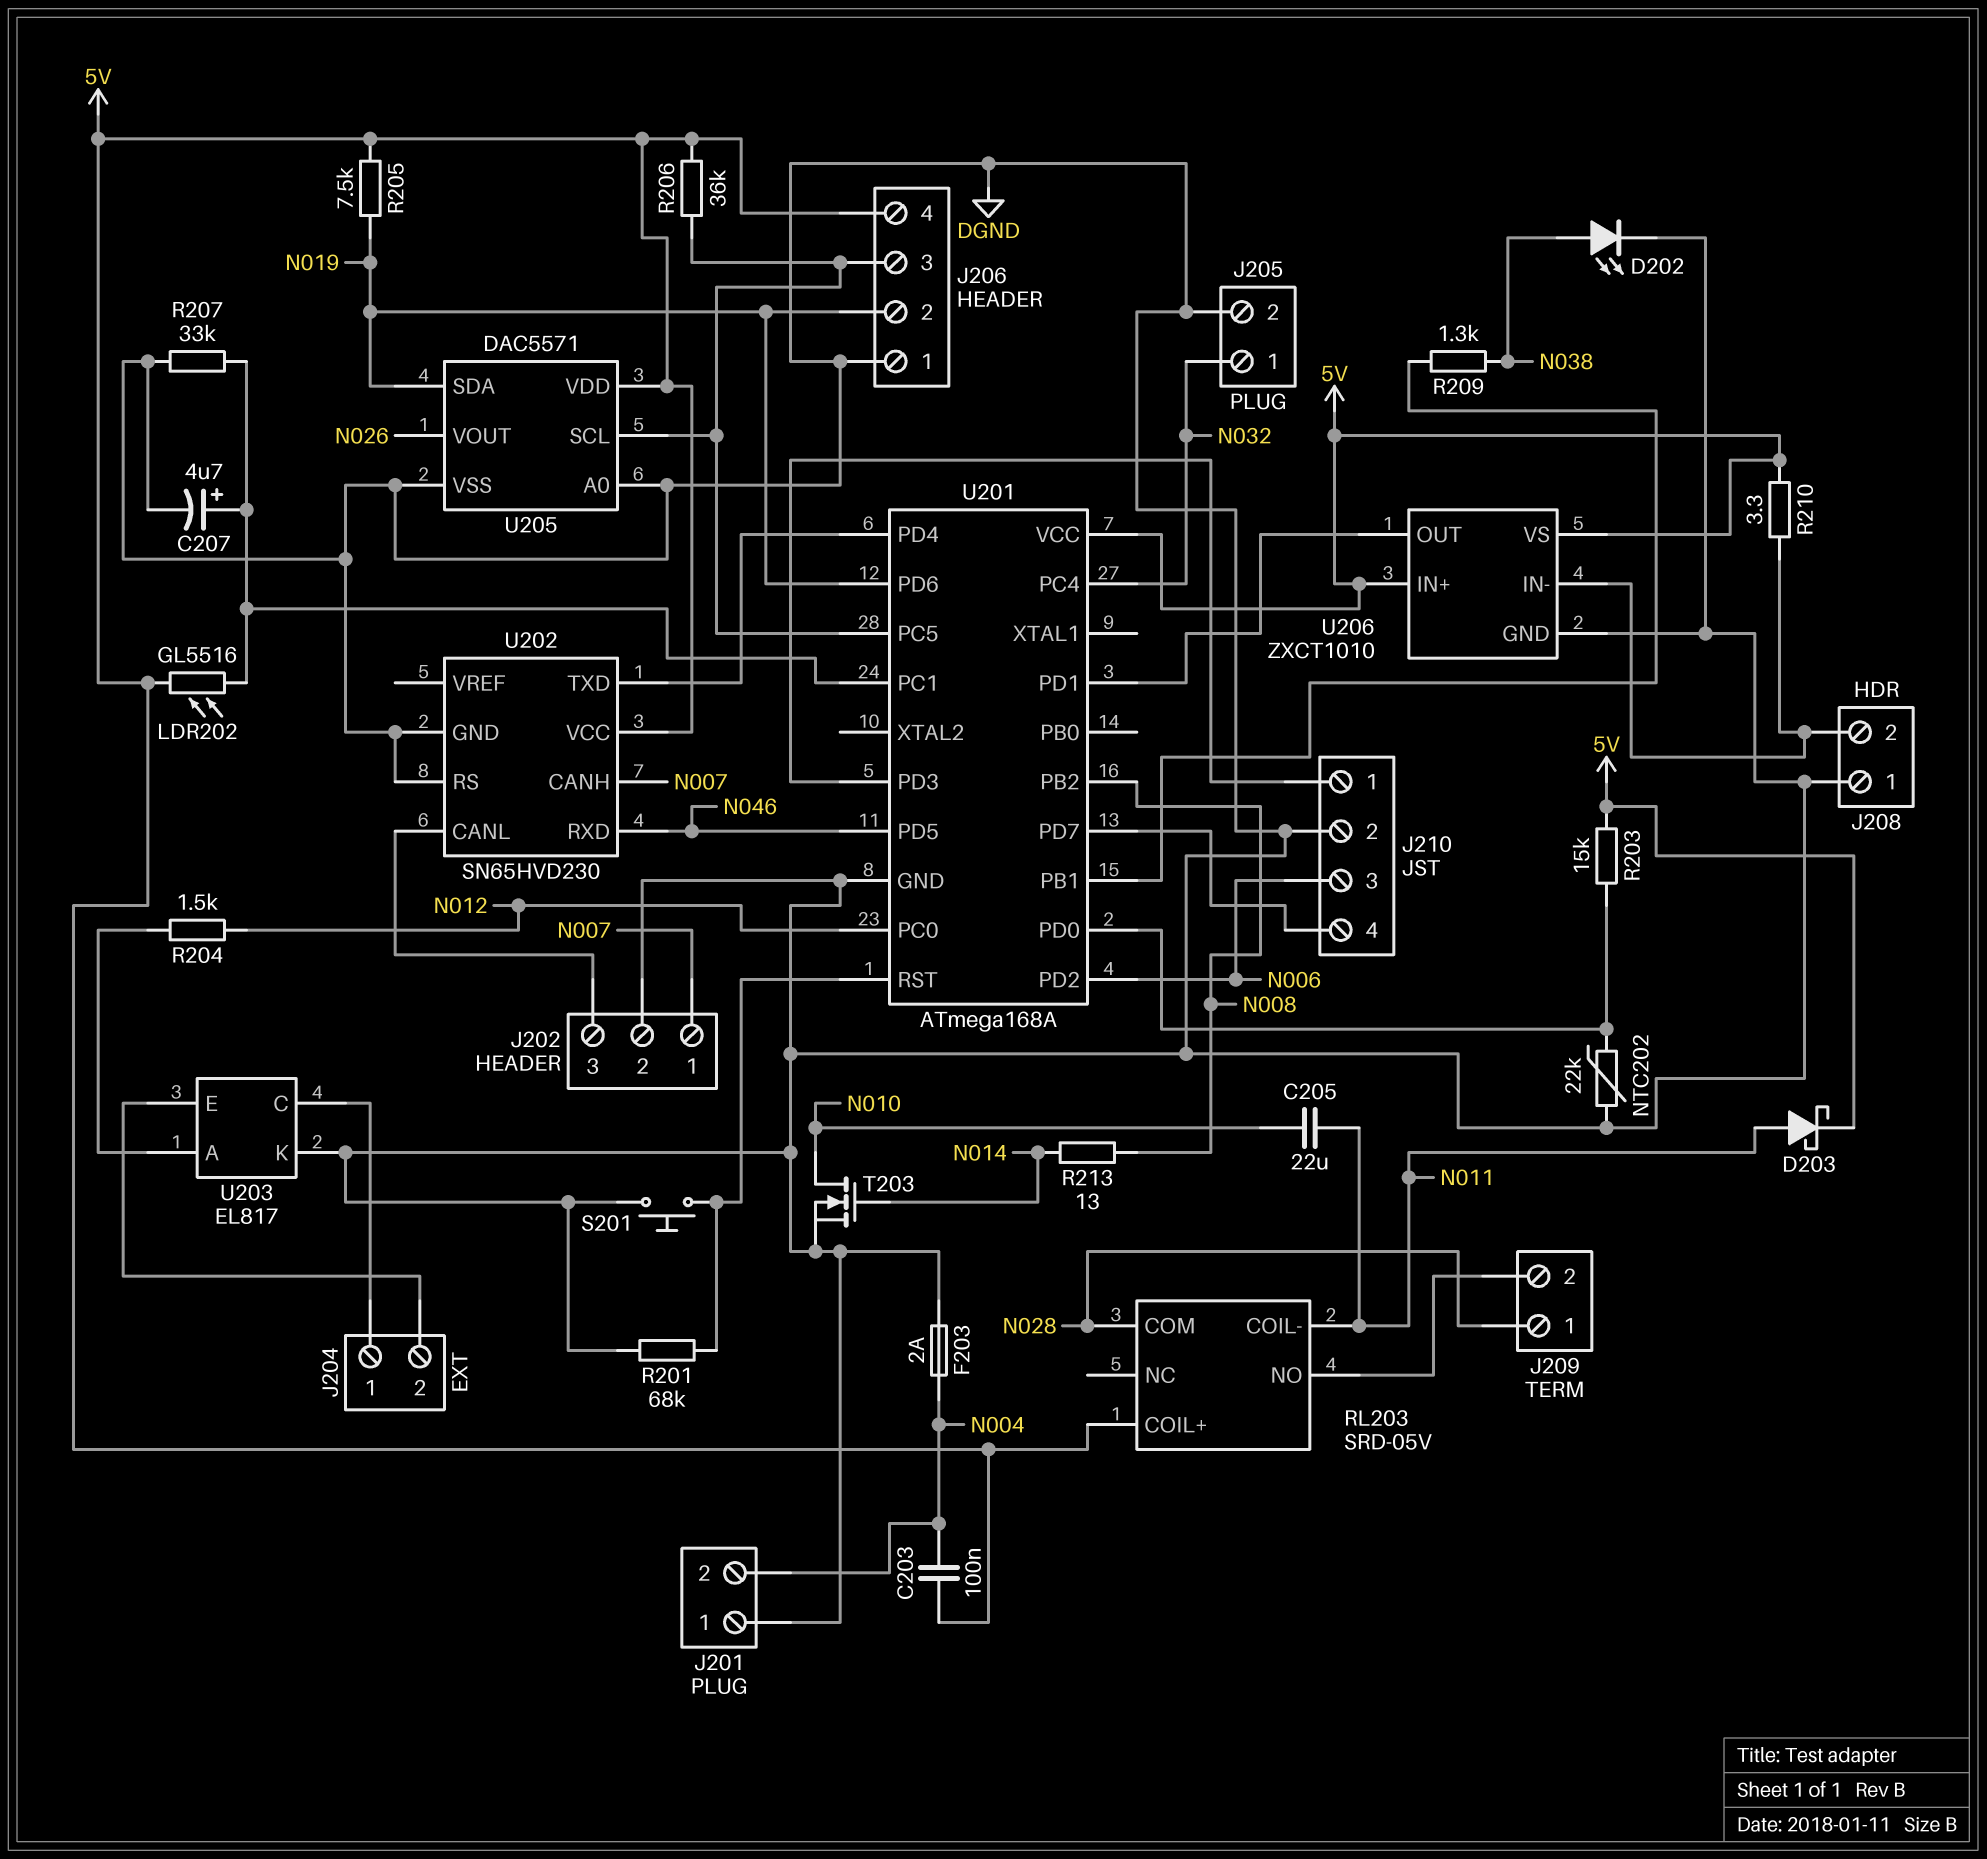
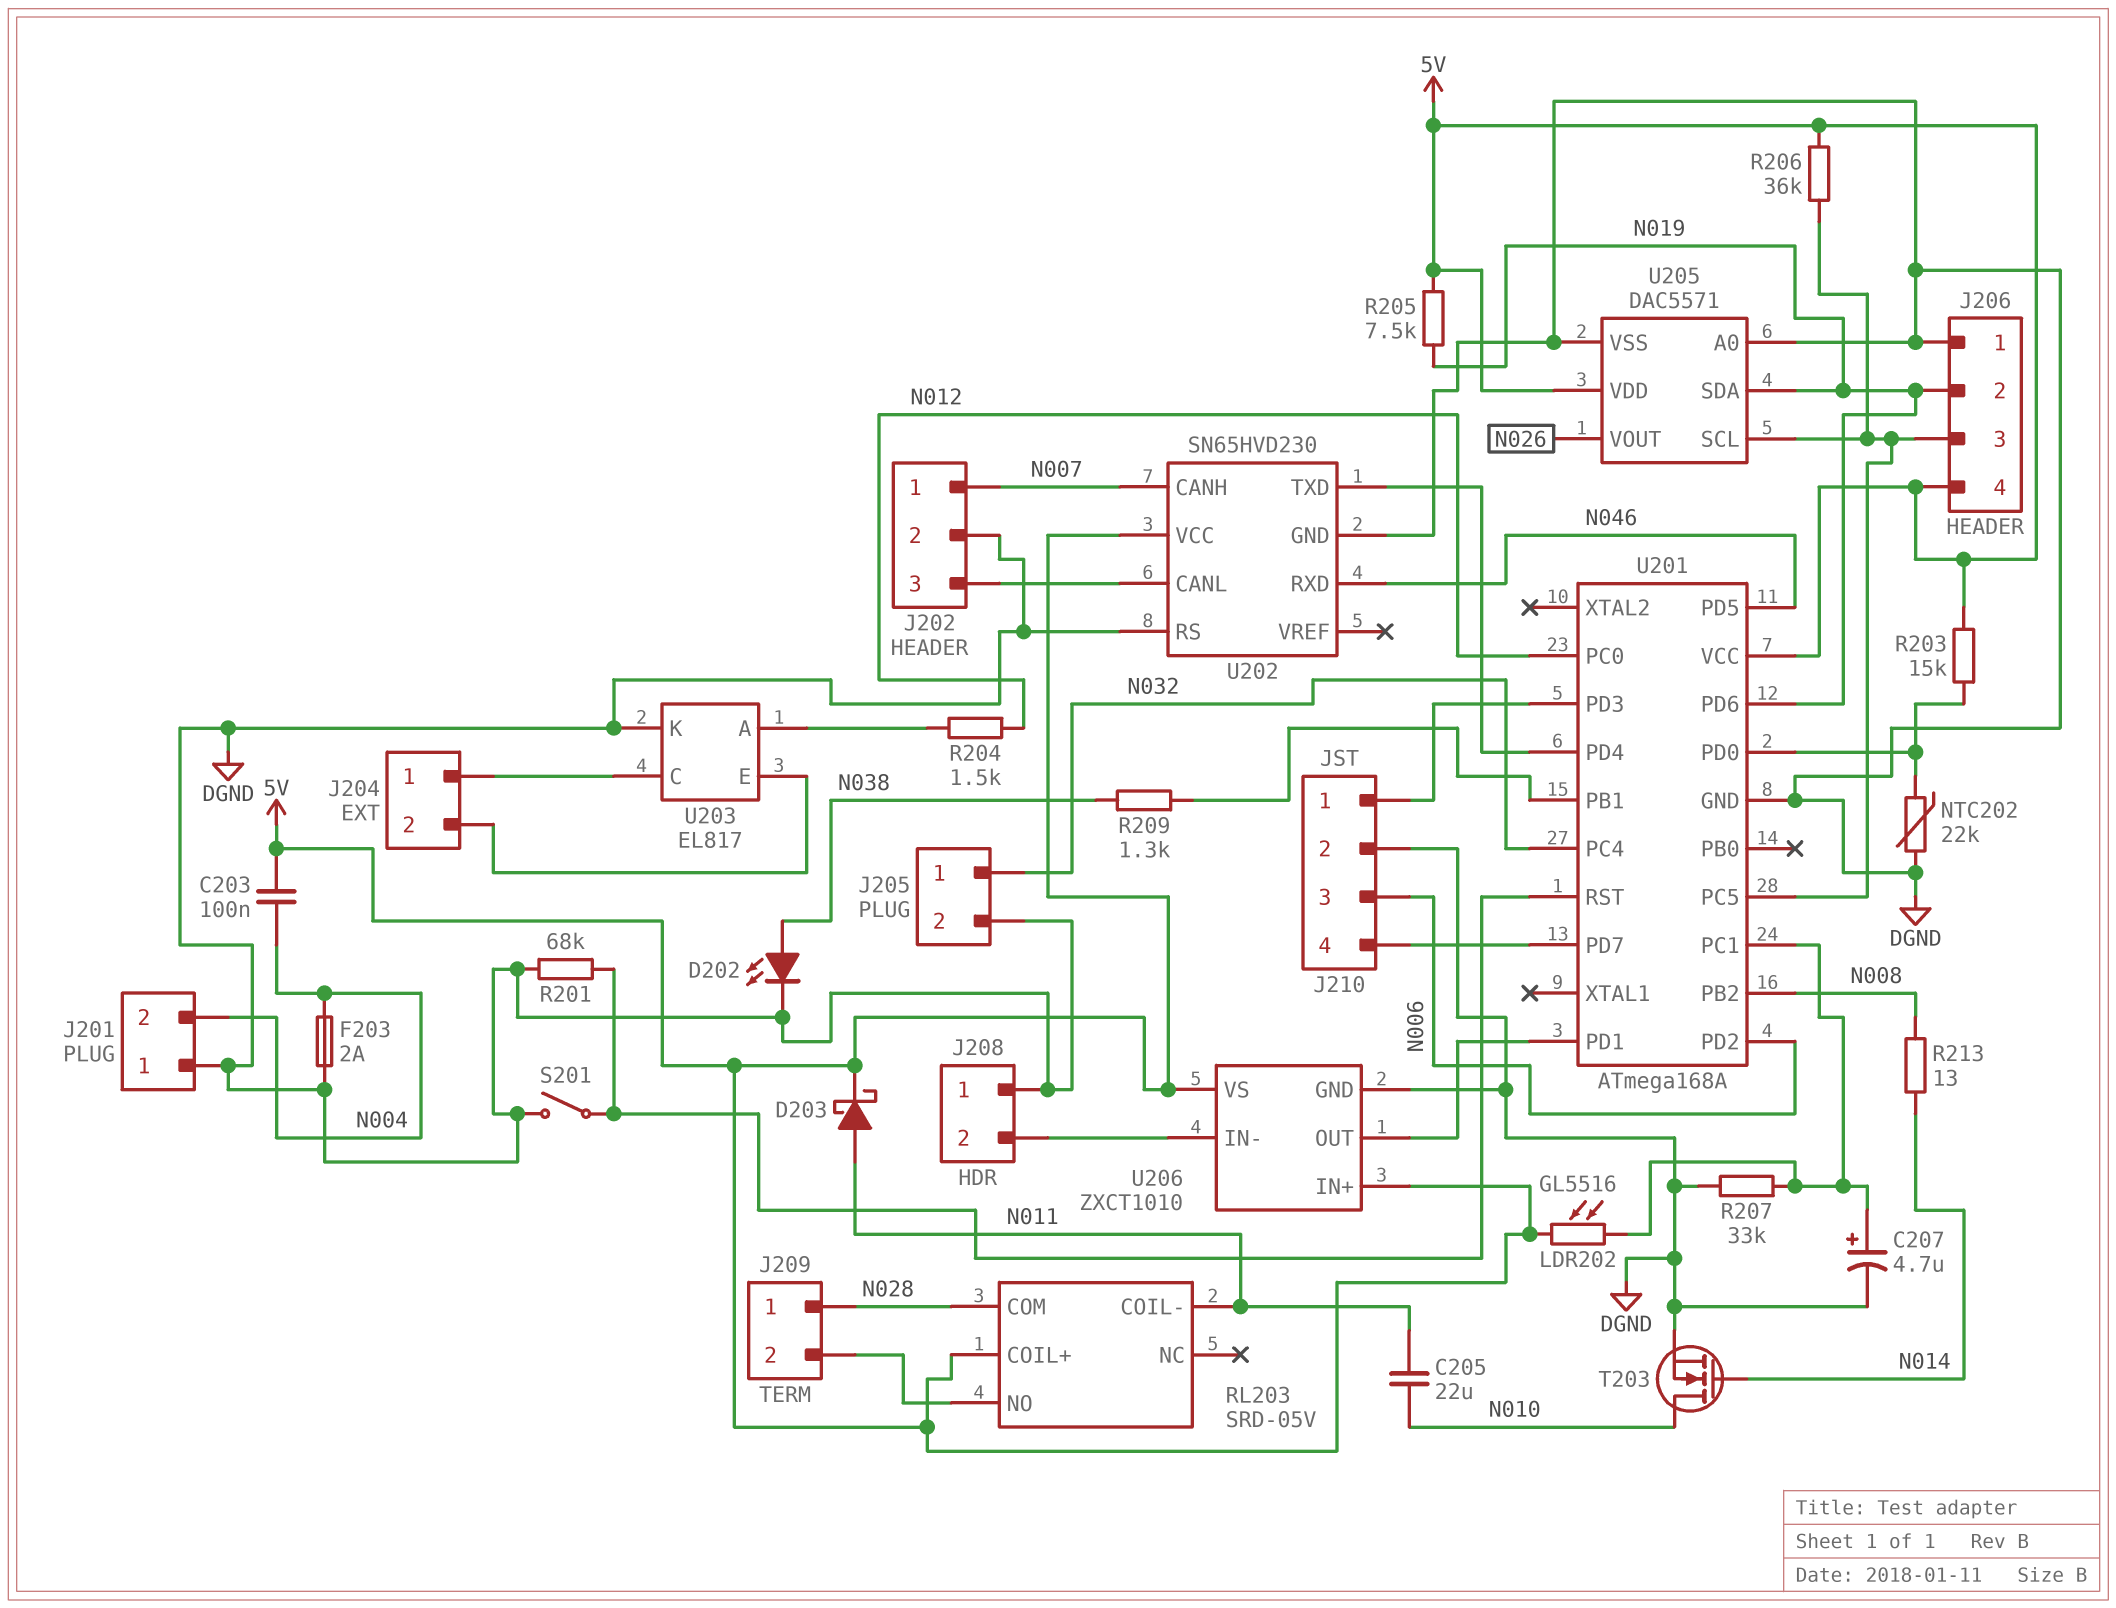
R210: 3.3 (5V, J208/2) -> none
S201: button (DGND, U201/RST) -> switch (DGND, U201/RST)

